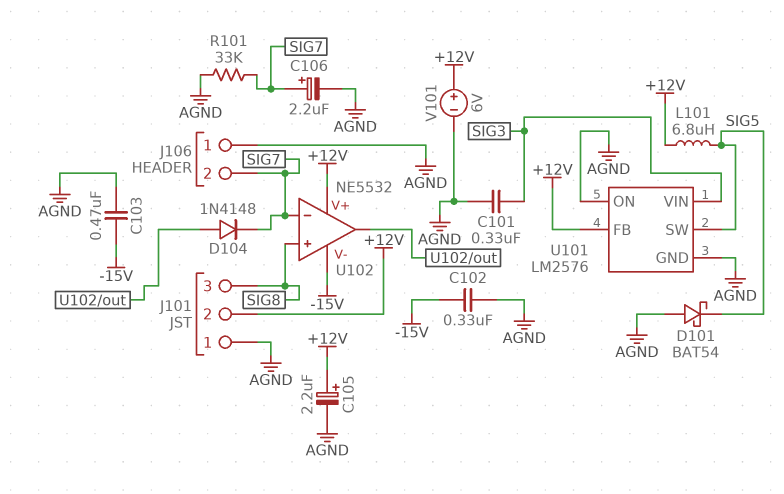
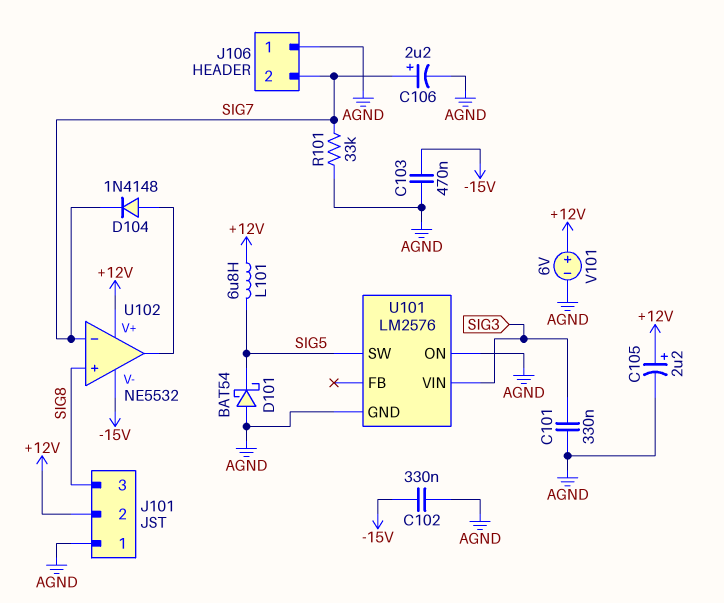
U101 pin FB: +12V -> none

